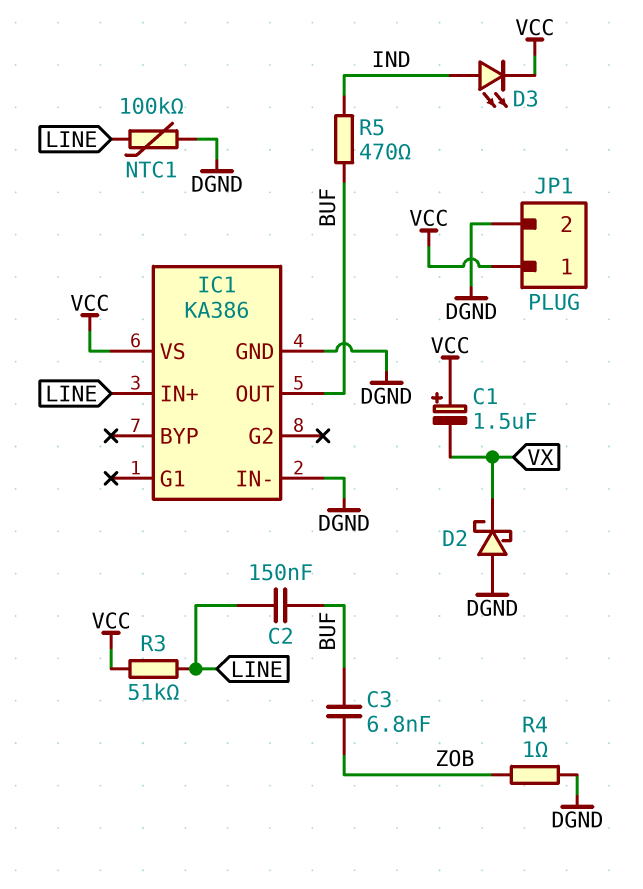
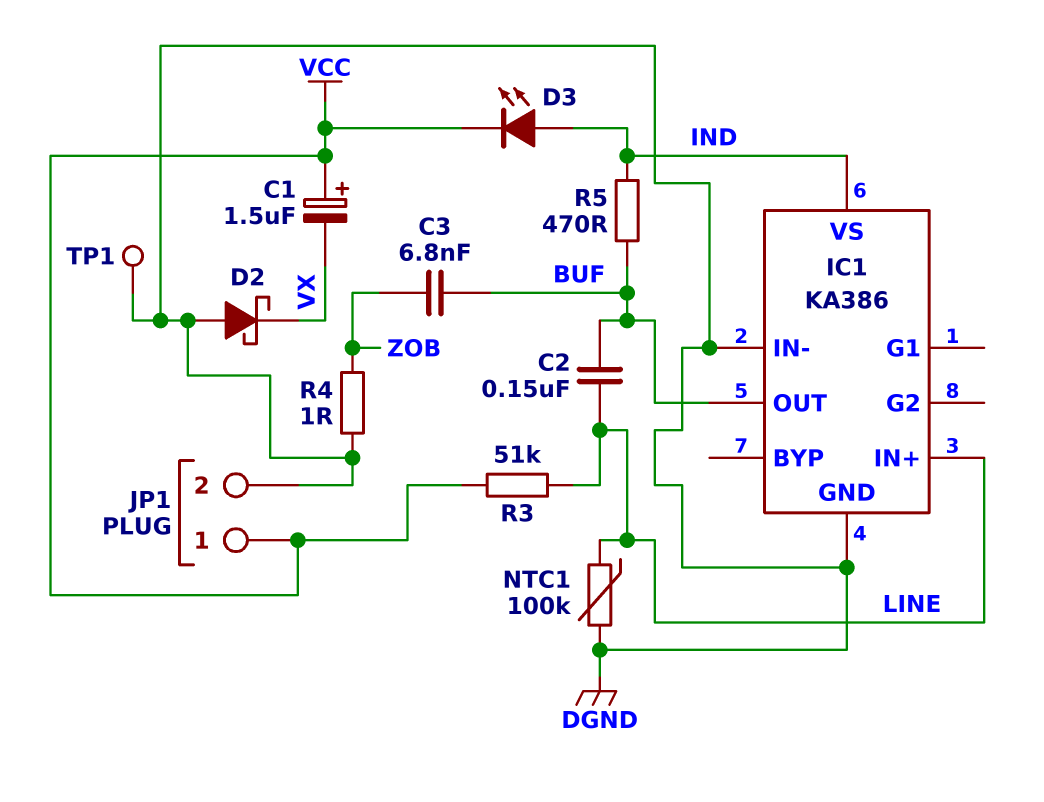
IC1 pin VS: VCC -> IND
TP1: none -> test point (DGND)

